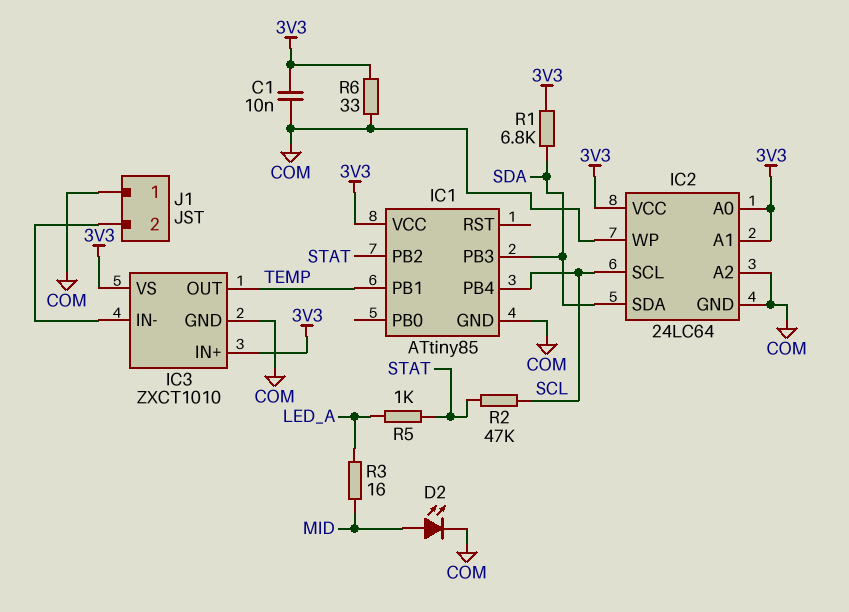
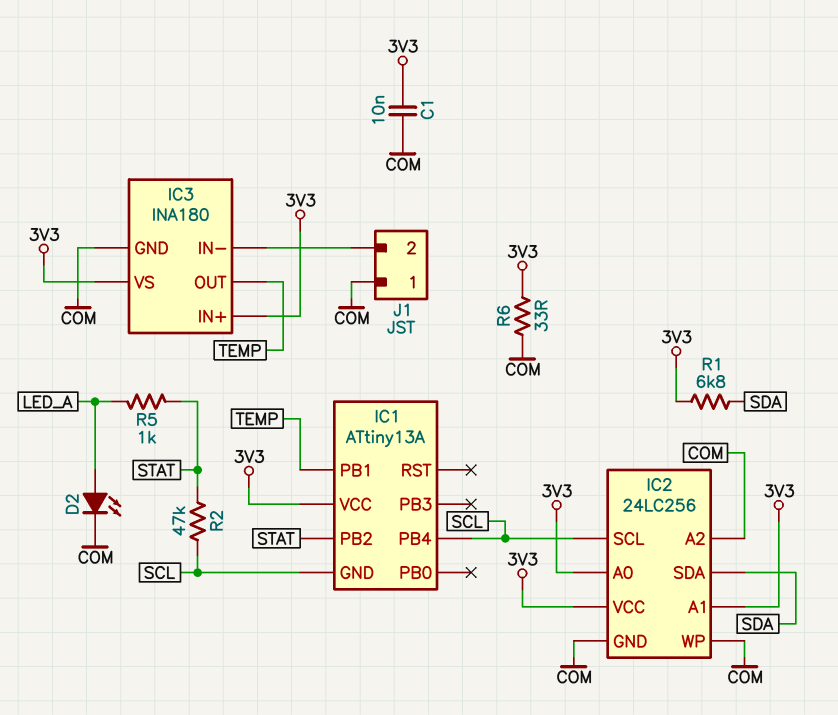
D2: LED (A MID, K COM) -> LED (A LED_A, K COM)
IC1: ATtiny85 -> ATtiny13A
IC1 pin GND: COM -> SCL
IC1 pin PB3: SDA -> none
IC2: 24LC64 -> 24LC256
IC3: ZXCT1010 -> INA180
R3: 16 (LED_A, MID) -> none

